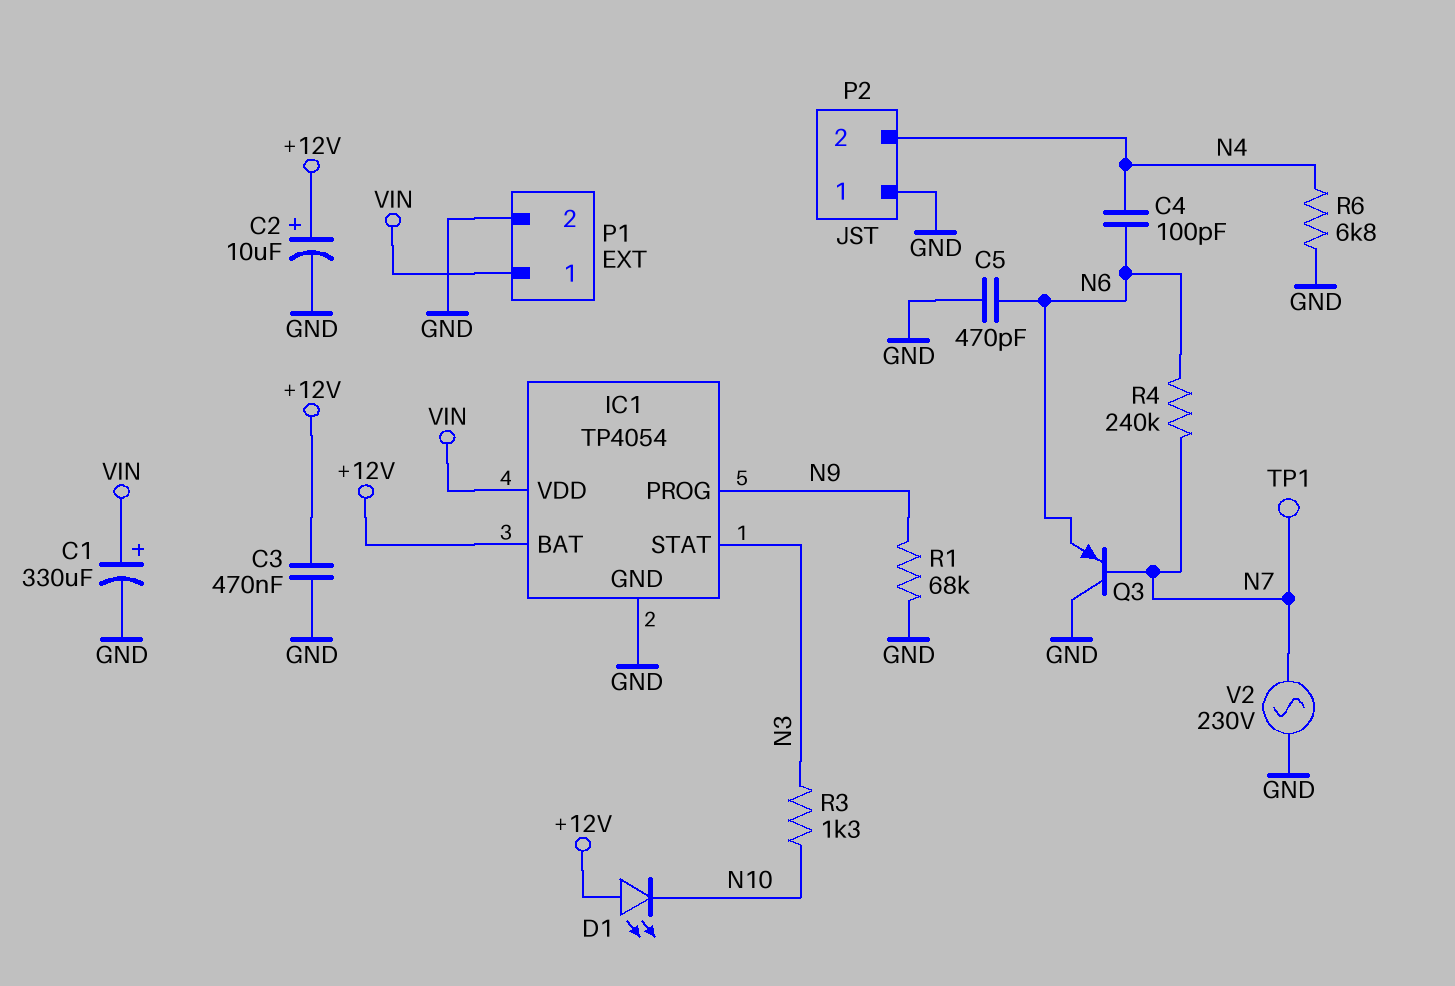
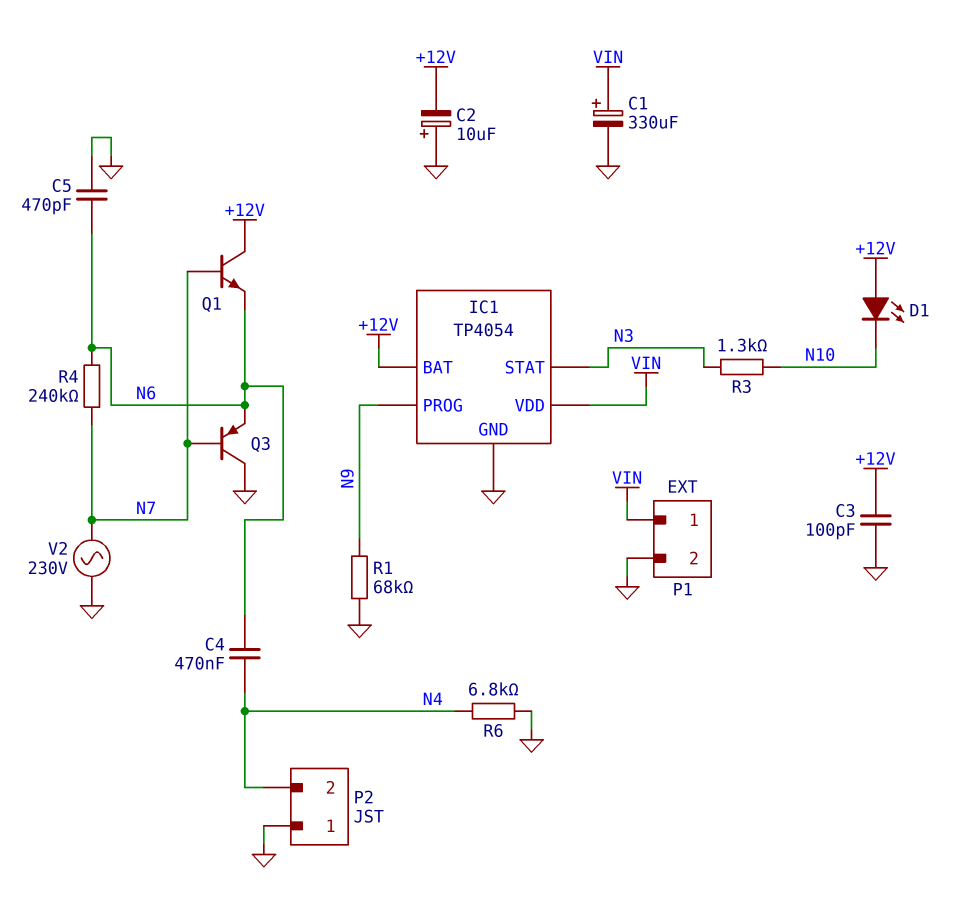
C2: 10uF (plus +12V, minus GND) -> 10uF (plus GND, minus +12V)
C3: 470nF (+12V, GND) -> 100pF (+12V, GND)
C4: 100pF (N4, N6) -> 470nF (N4, N6)
Q1: none -> NPN (B N7, C +12V, E N6)
TP1: test point (N7) -> none

